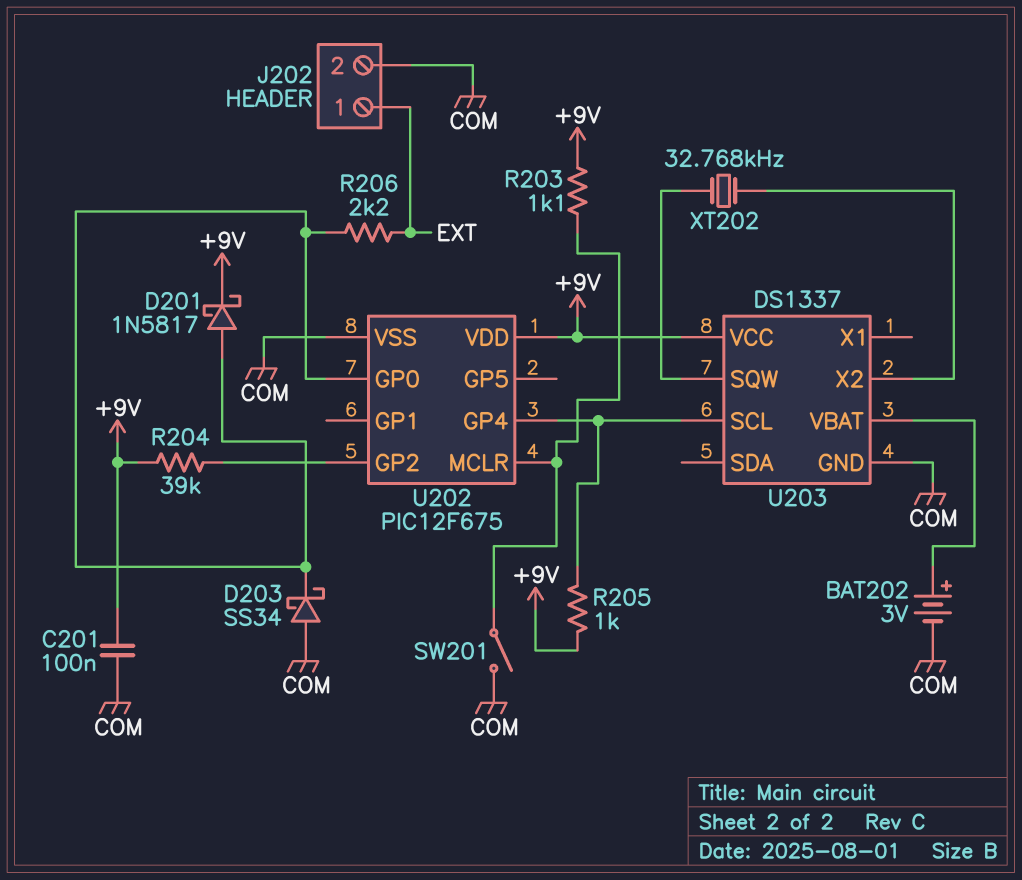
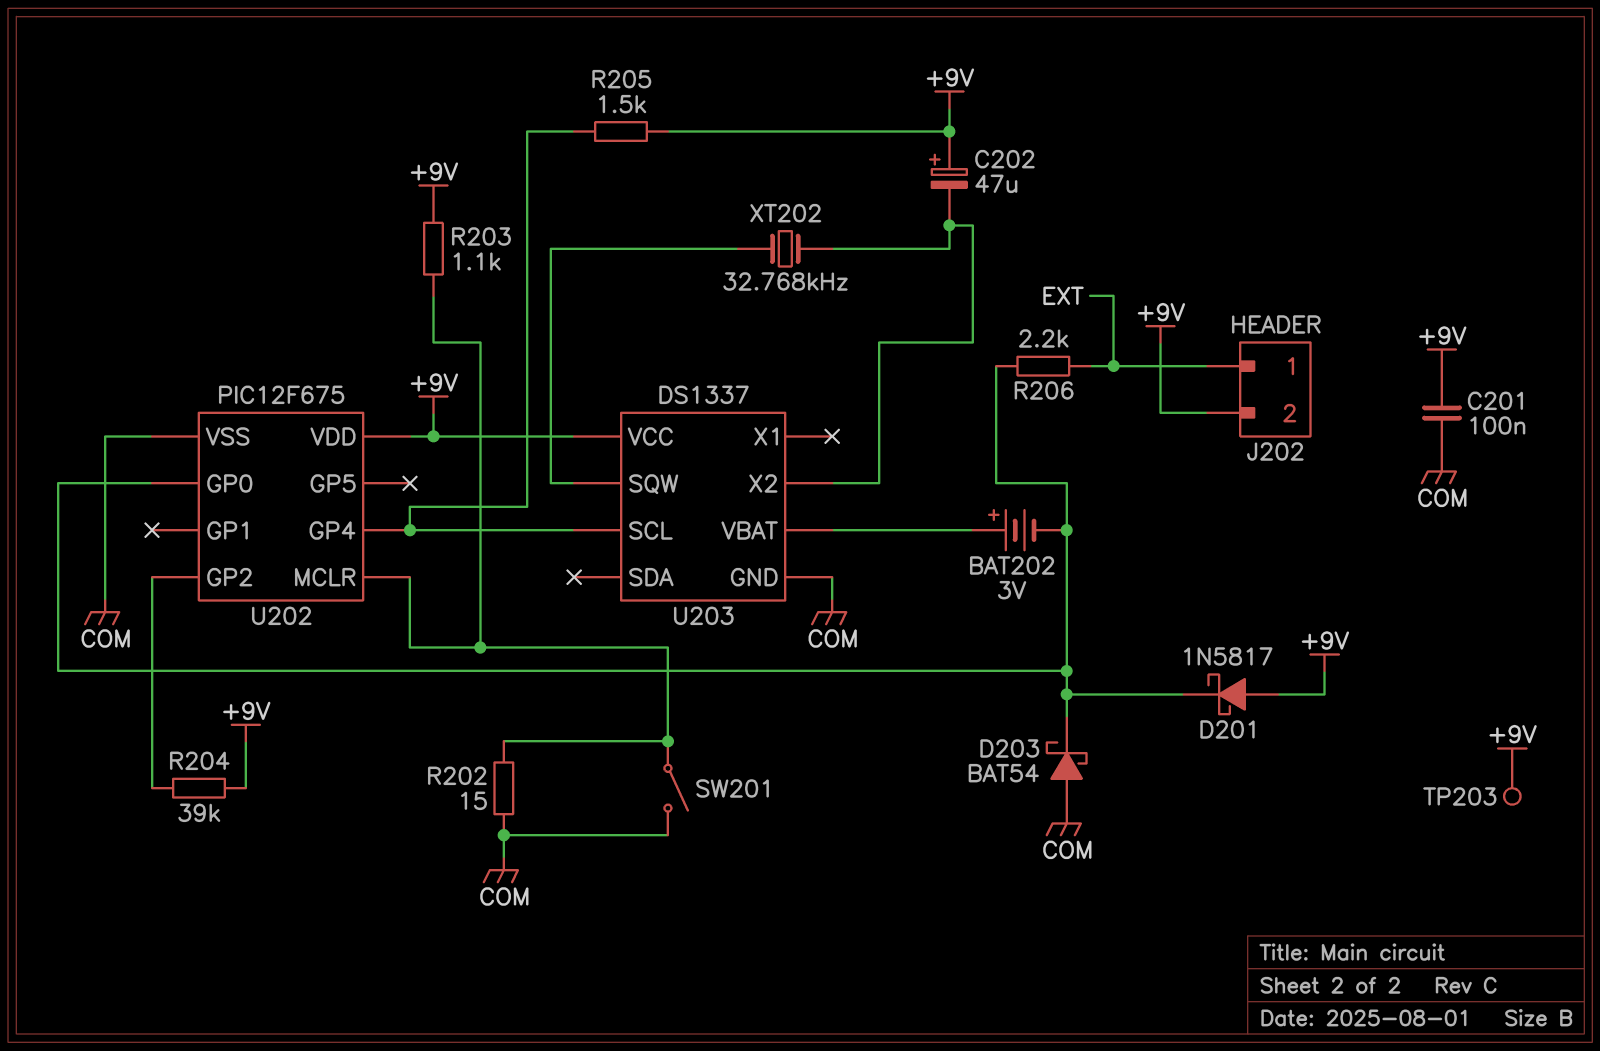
BAT202: 3V (plus U203/VBAT, minus COM) -> 3V (plus U203/VBAT, minus U202/GP0)
C202: none -> 47uF (plus +9V, minus U203/X2)
D201: schottky 1N5817 (A U202/GP0, K +9V) -> schottky 1N5817 (A +9V, K U202/GP0)
D203: schottky SS34 (A COM, K U202/GP0) -> schottky BAT54 (A COM, K U202/GP0)
J202 pin 2: COM -> +9V
R202: none -> 15 (COM, U202/MCLR)
R205: 1k (+9V, U202/GP4) -> 1.5k (+9V, U202/GP4)
TP203: none -> test point (+9V)

